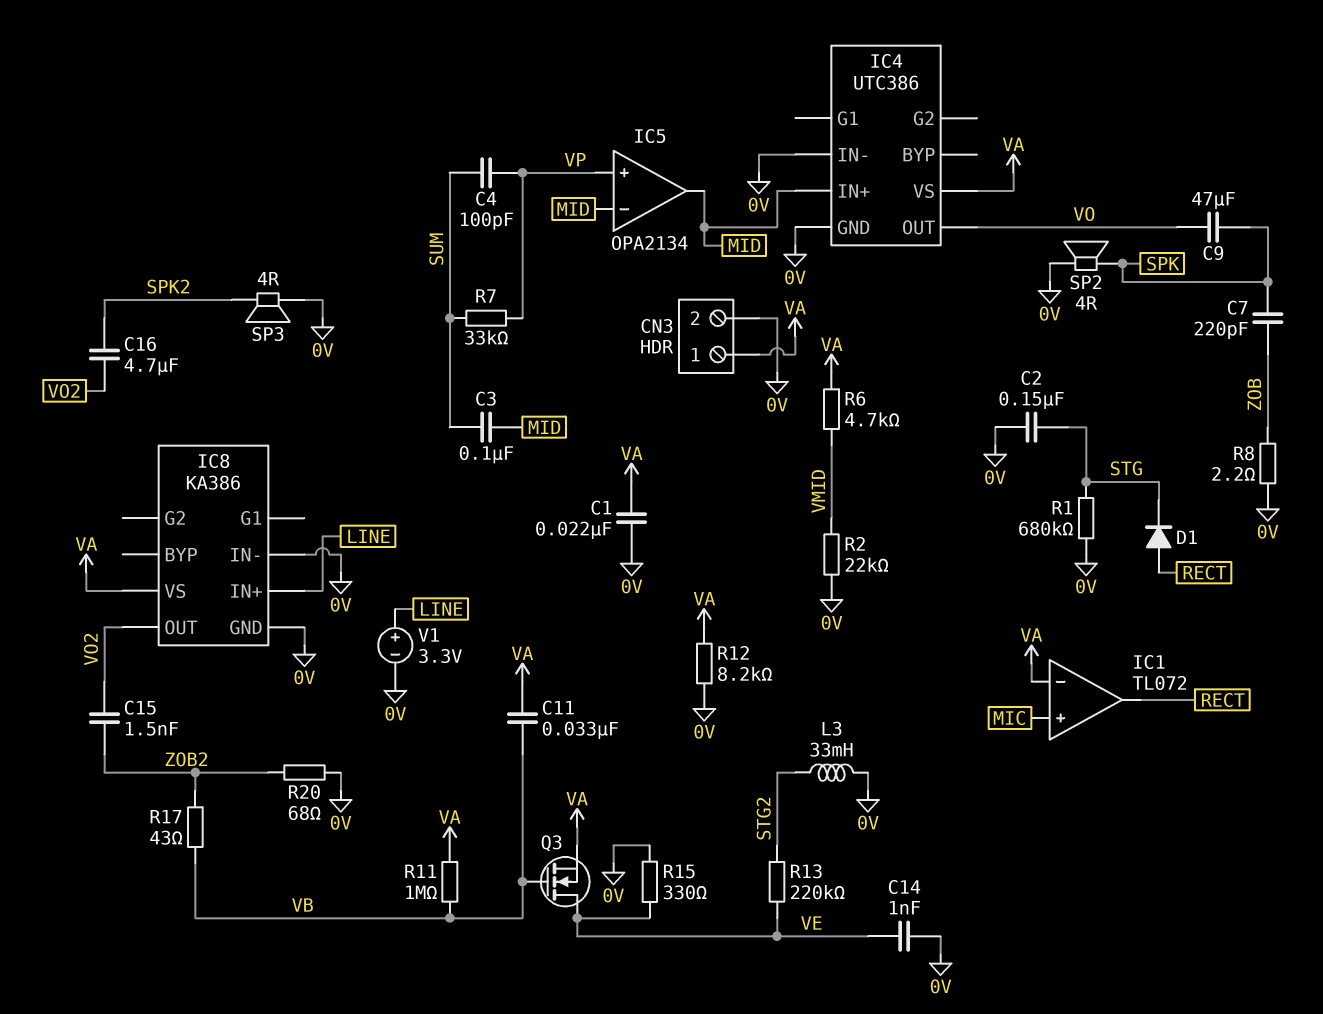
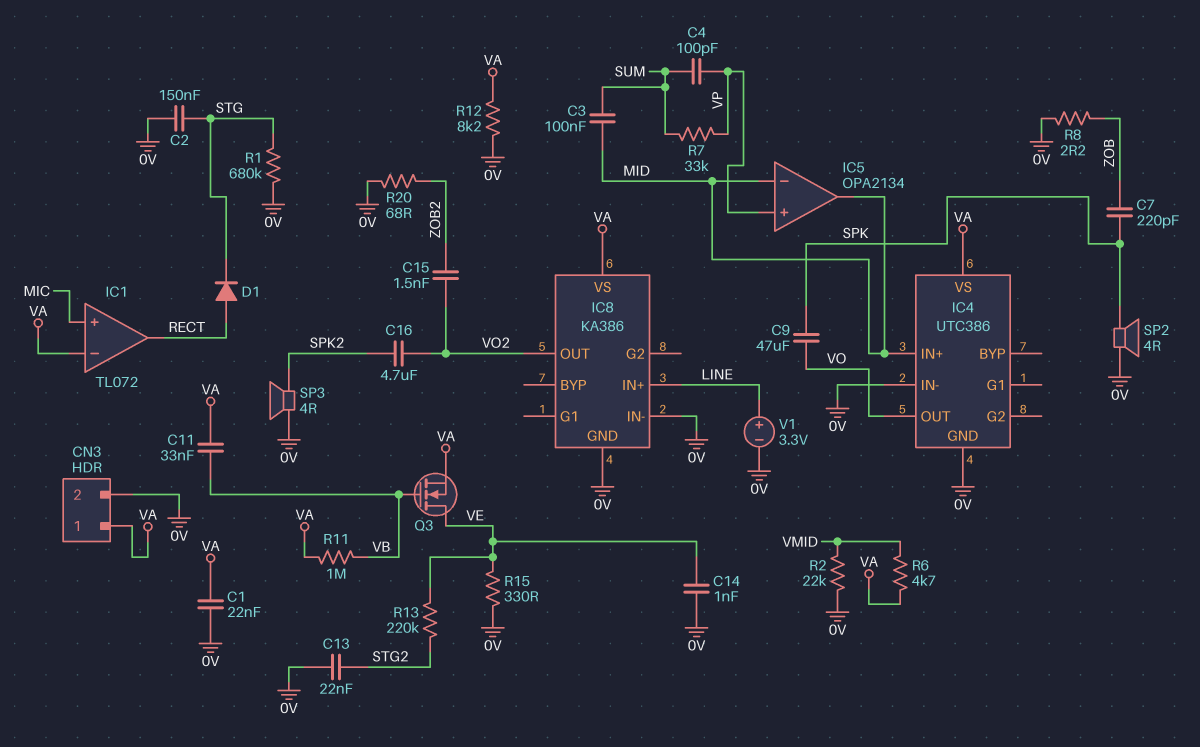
C13: none -> 22nF (0V, STG2)
L3: 33mH (0V, STG2) -> none
R17: 43 (VB, ZOB2) -> none

